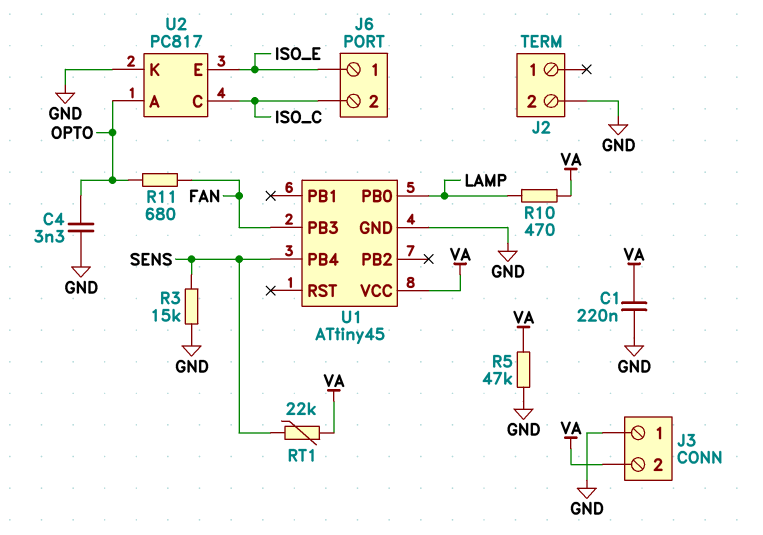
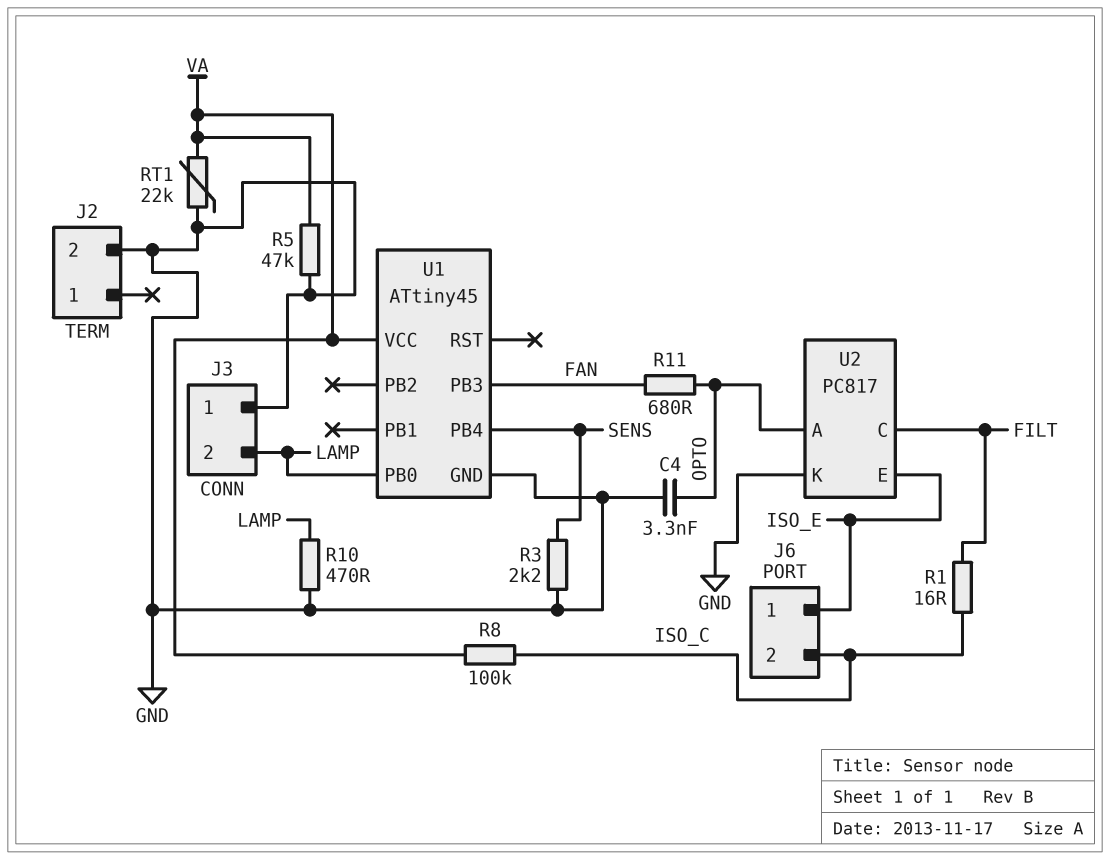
C1: 220nF (GND, VA) -> none
J3 pin 2: VA -> LAMP
R1: none -> 16 (FILT, ISO_C)
R3: 15k (GND, SENS) -> 2.2k (GND, SENS)
R8: none -> 100k (ISO_C, VA)
R10: 470 (LAMP, VA) -> 470 (GND, LAMP)
RT1: 22k (SENS, VA) -> 22k (GND, VA)
U2 pin C: ISO_C -> FILT

